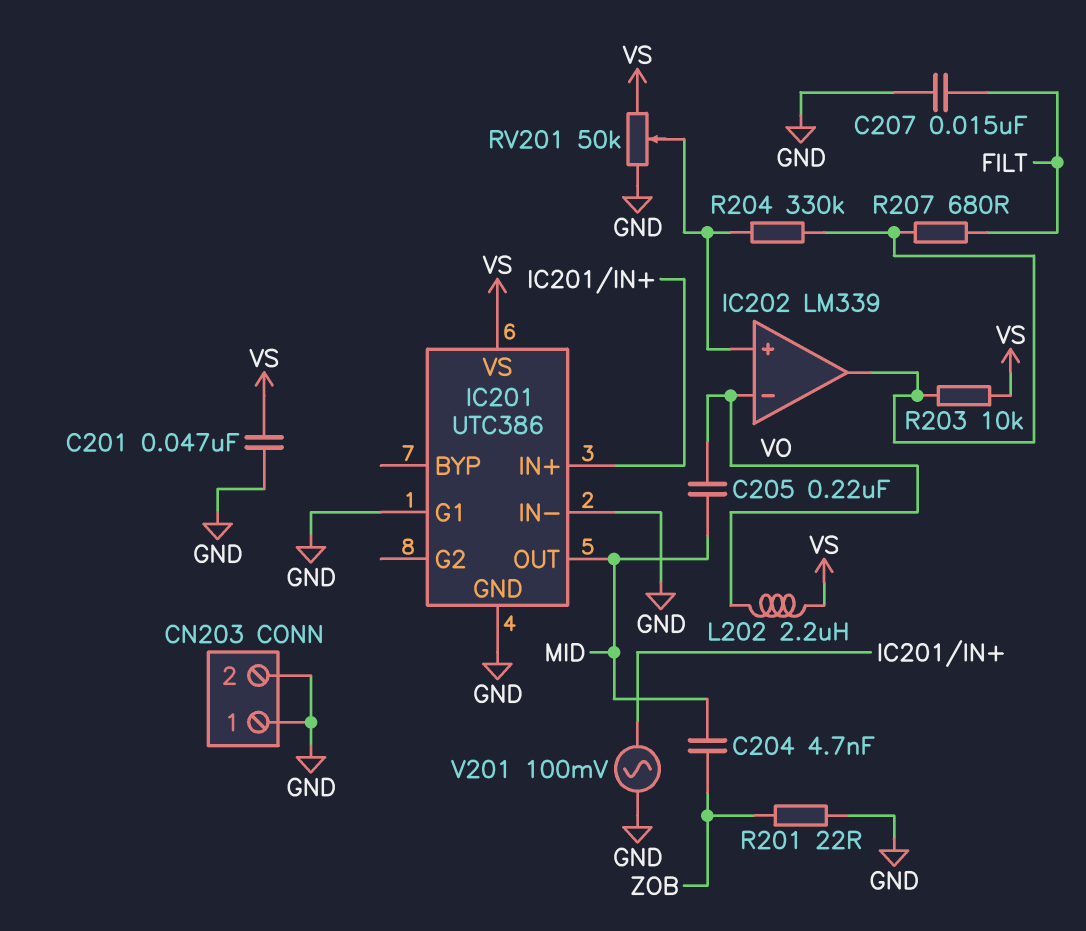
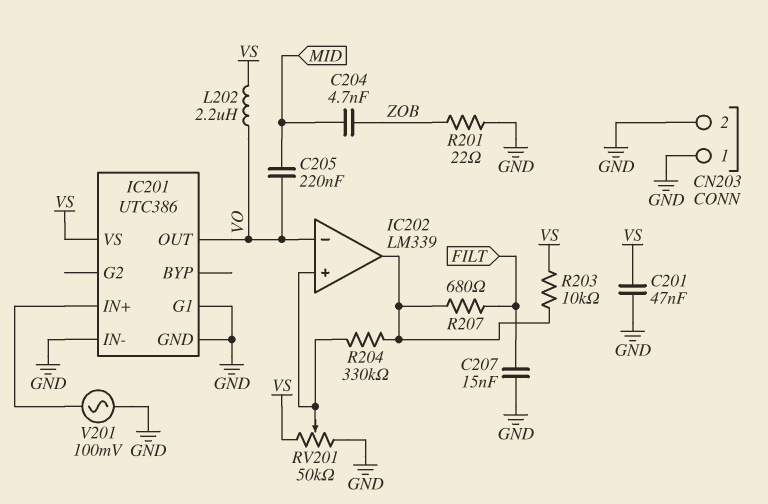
IC201 pin OUT: MID -> VO

